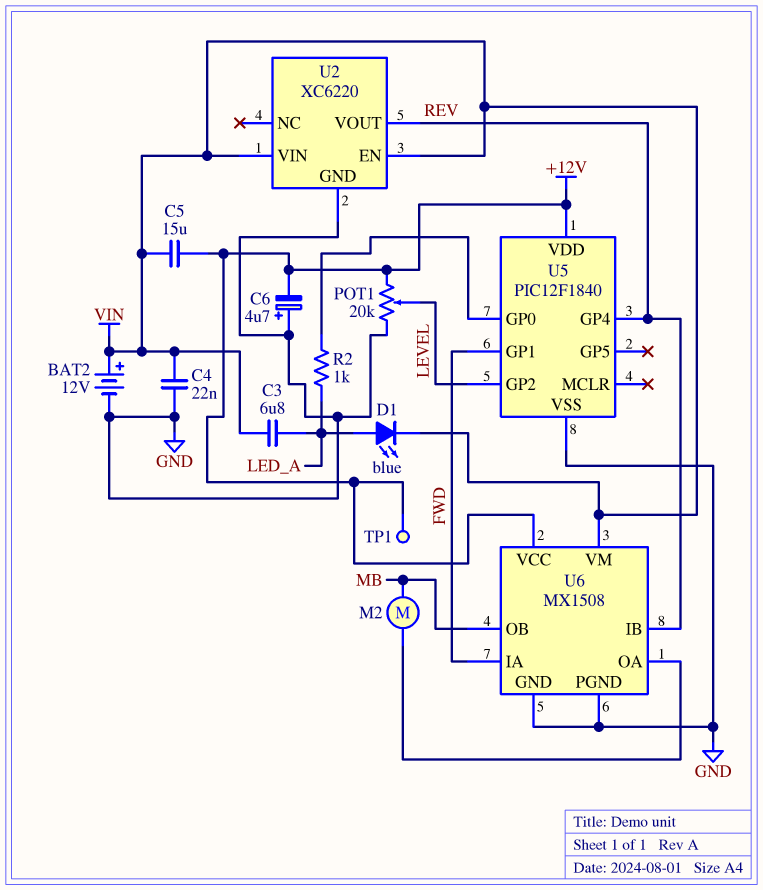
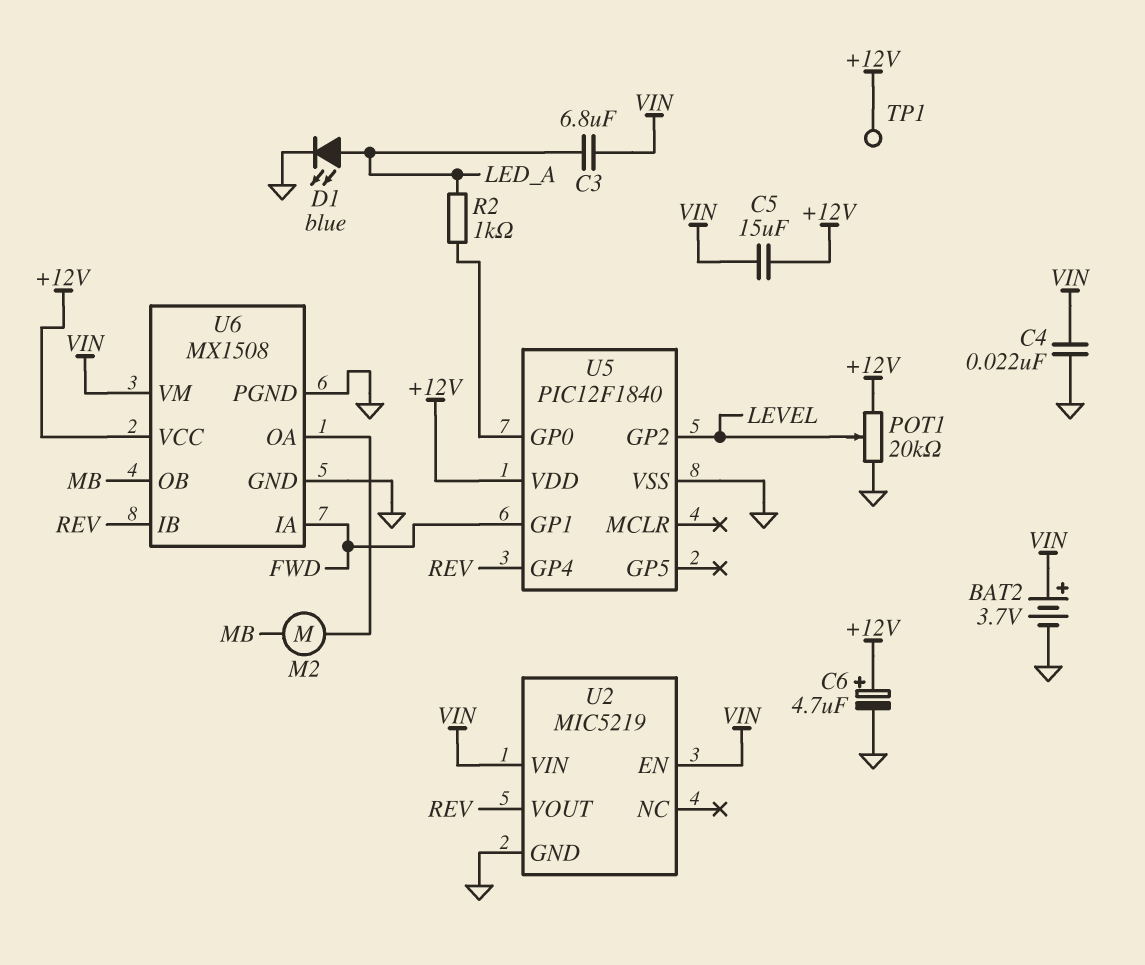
BAT2: 12V (plus VIN, minus GND) -> 3.7V (plus VIN, minus GND)
C6: 4.7uF (plus GND, minus +12V) -> 4.7uF (plus +12V, minus GND)
D1: LED blue (A LED_A, K VIN) -> LED blue (A LED_A, K GND)
U2: XC6220 -> MIC5219

